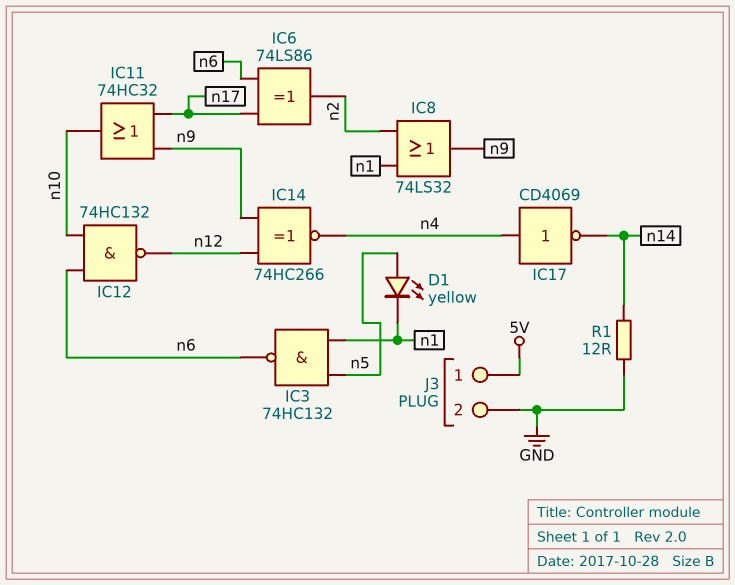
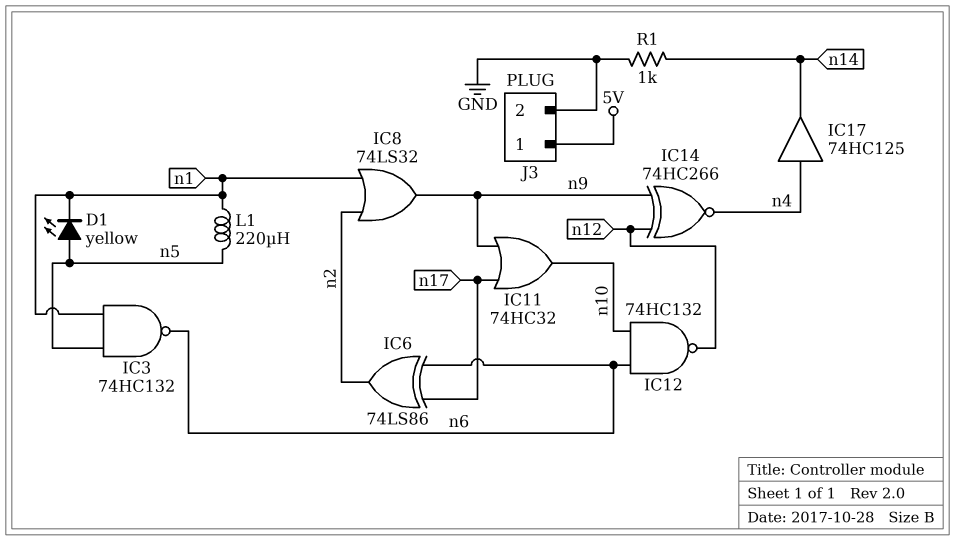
IC17: NOT CD4069 (in n4, out n14) -> buffer 74HC125 (in n4, out n14)
L1: none -> 220uH (n1, n5)
R1: 12 (GND, n14) -> 1k (GND, n14)

